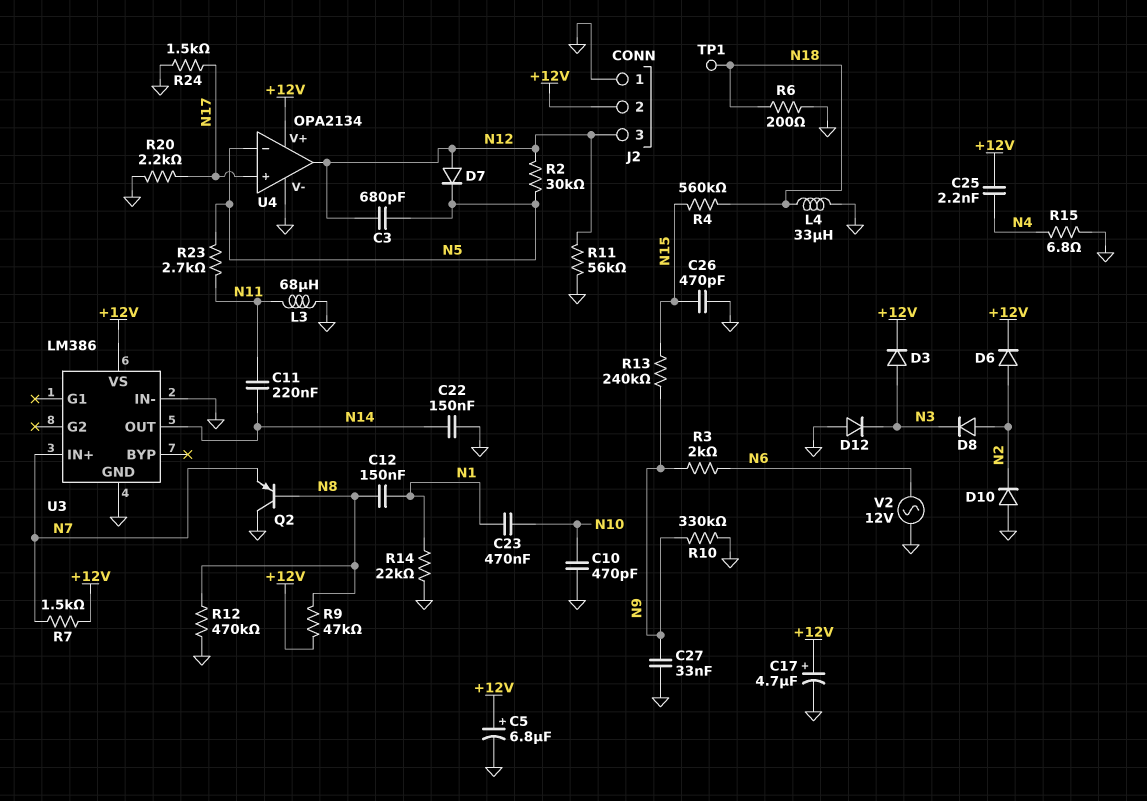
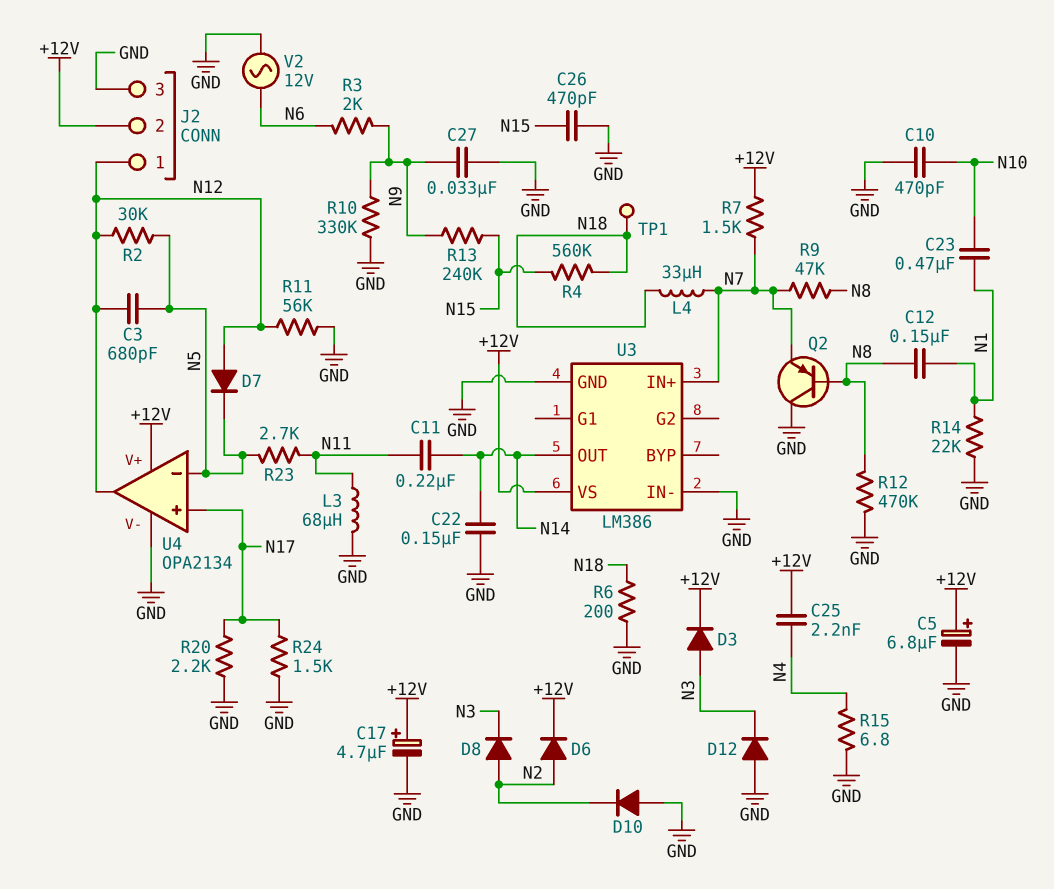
J2 pin 1: GND -> N12
J2 pin 3: N12 -> GND
L4: 33uH (GND, N18) -> 33uH (N7, N18)
R9: 47k (+12V, N8) -> 47k (N7, N8)

